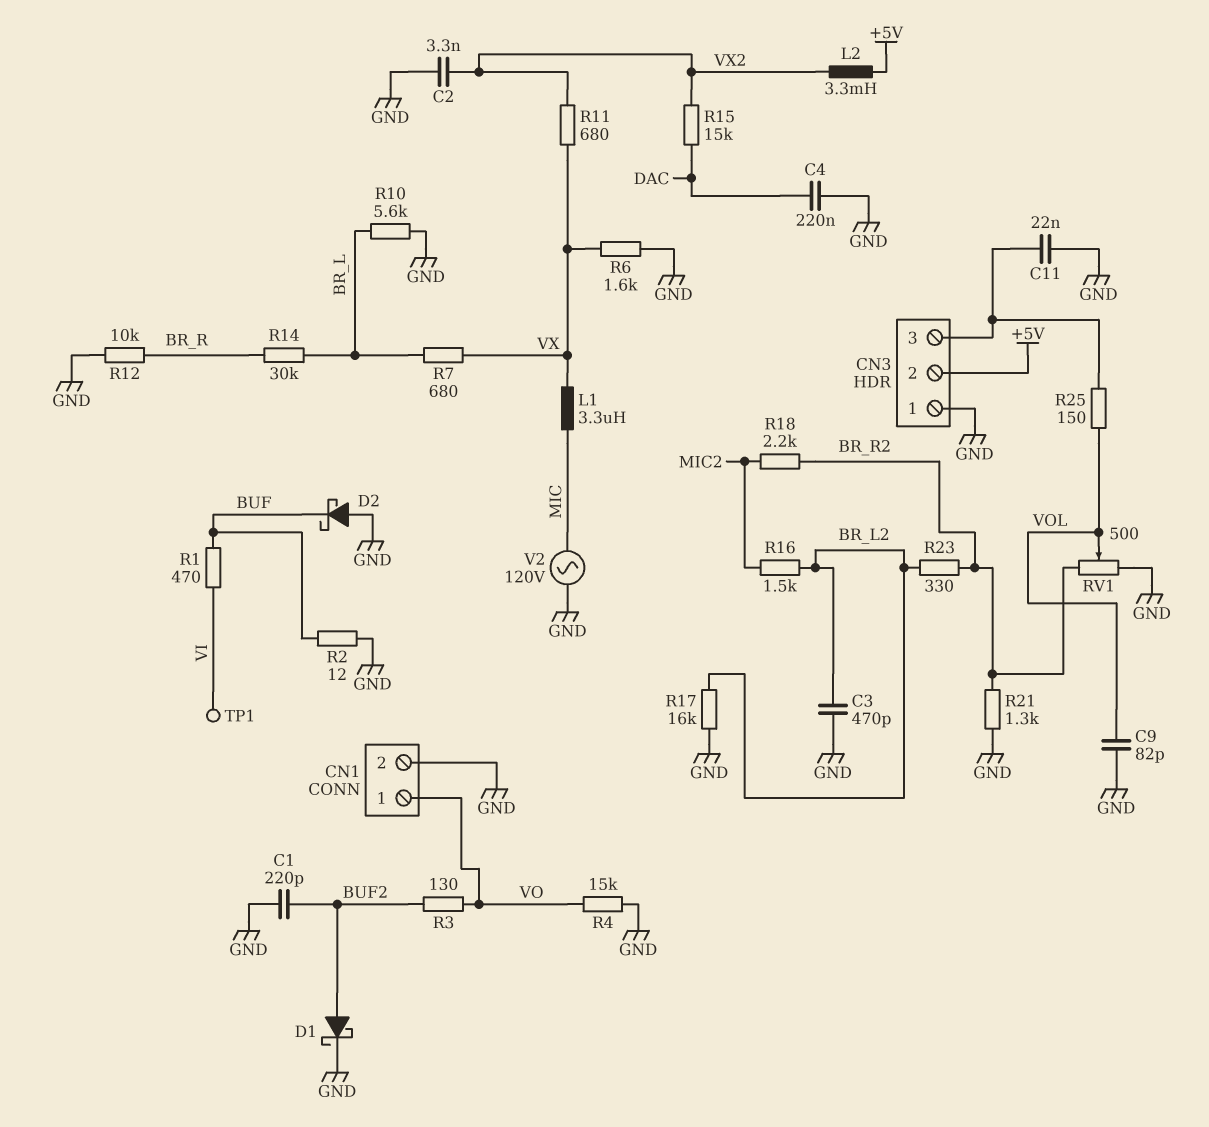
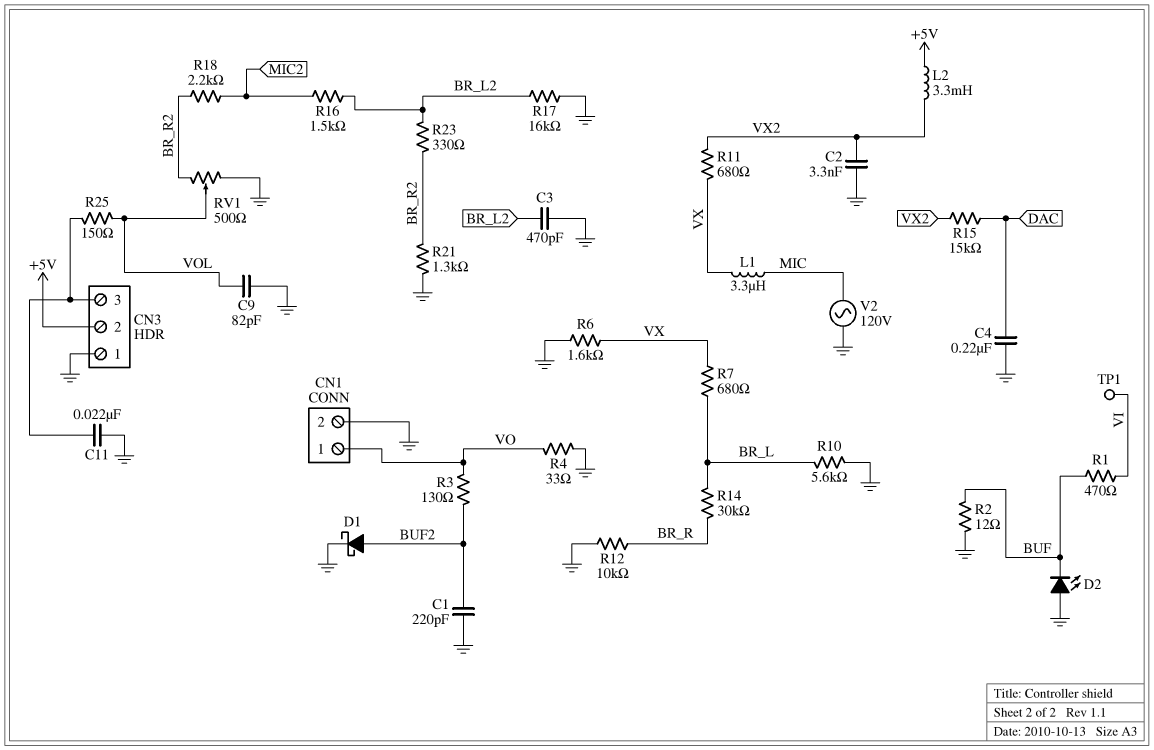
D2: schottky (A GND, K BUF) -> LED (A GND, K BUF)
R4: 15k (GND, VO) -> 33 (GND, VO)

